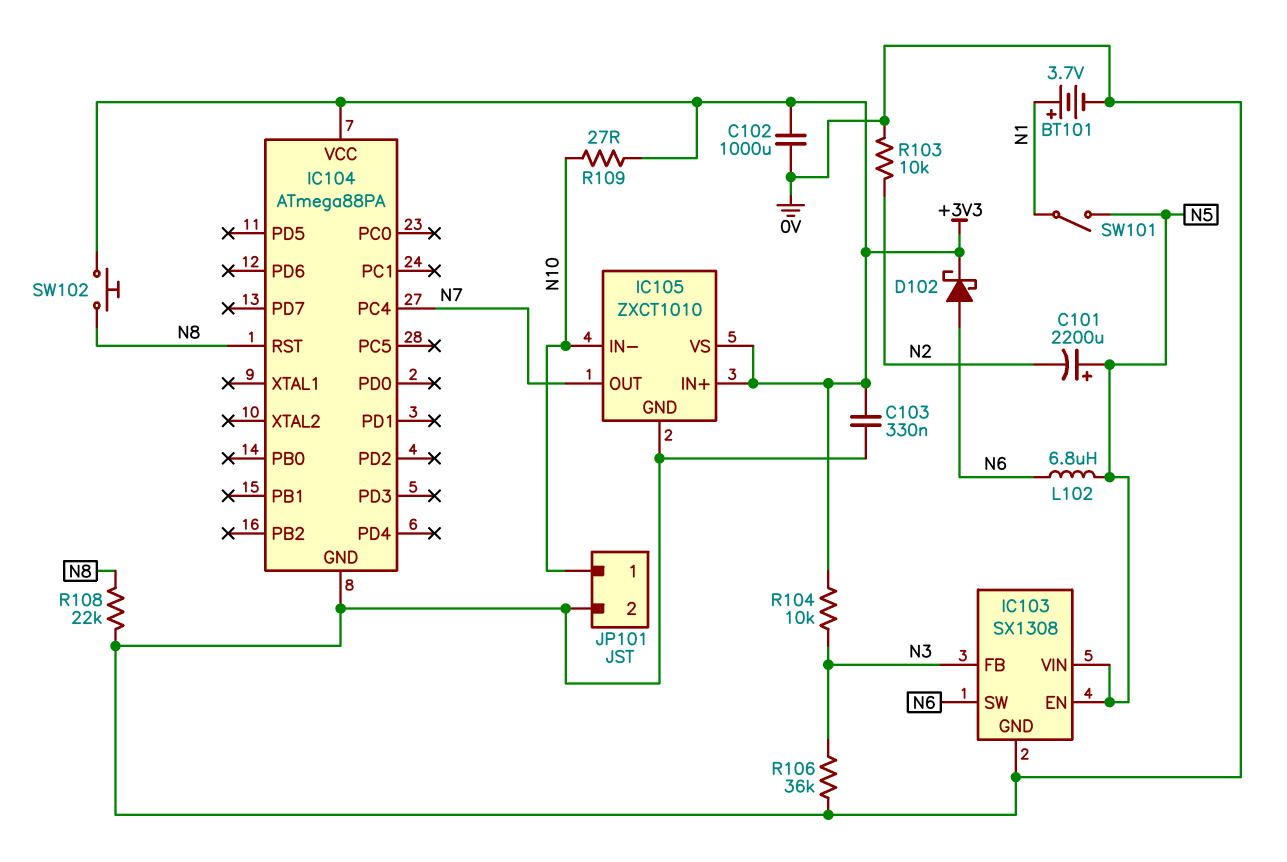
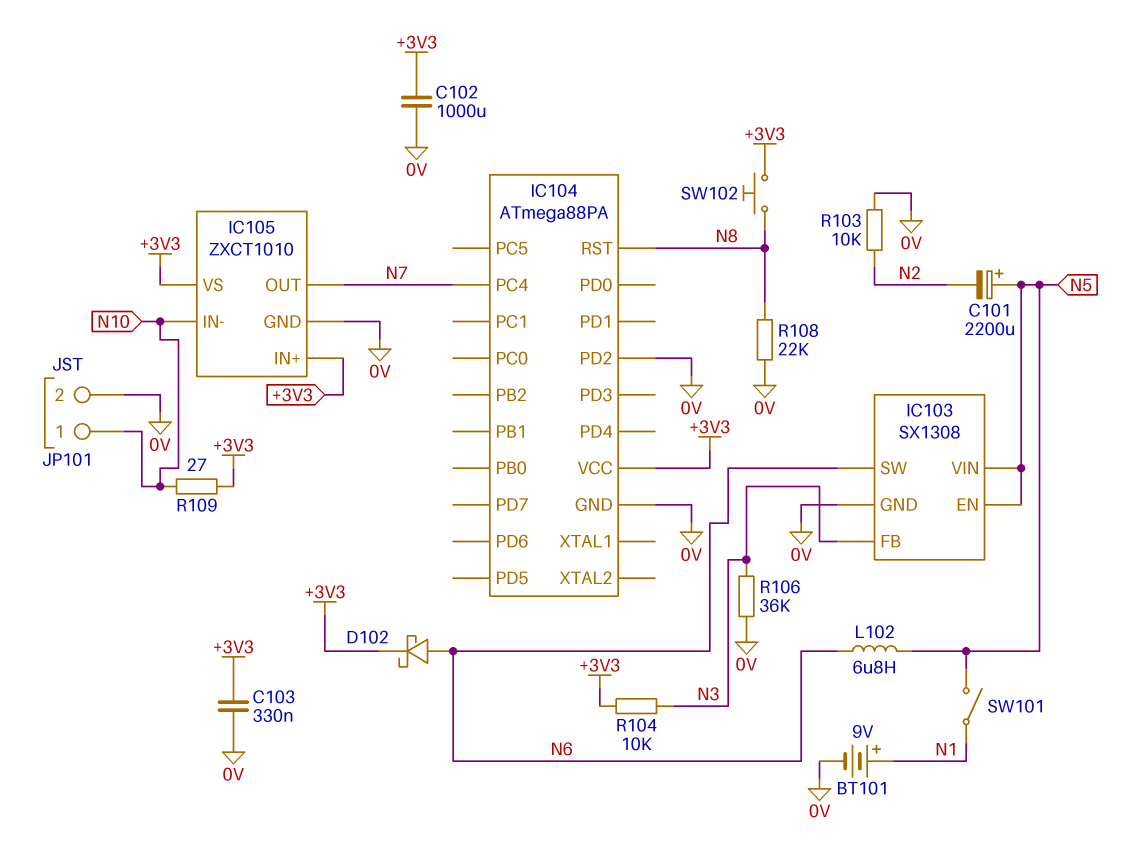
BT101: 3.7V (plus N1, minus 0V) -> 9V (plus N1, minus 0V)
IC104 pin PD2: none -> 0V

